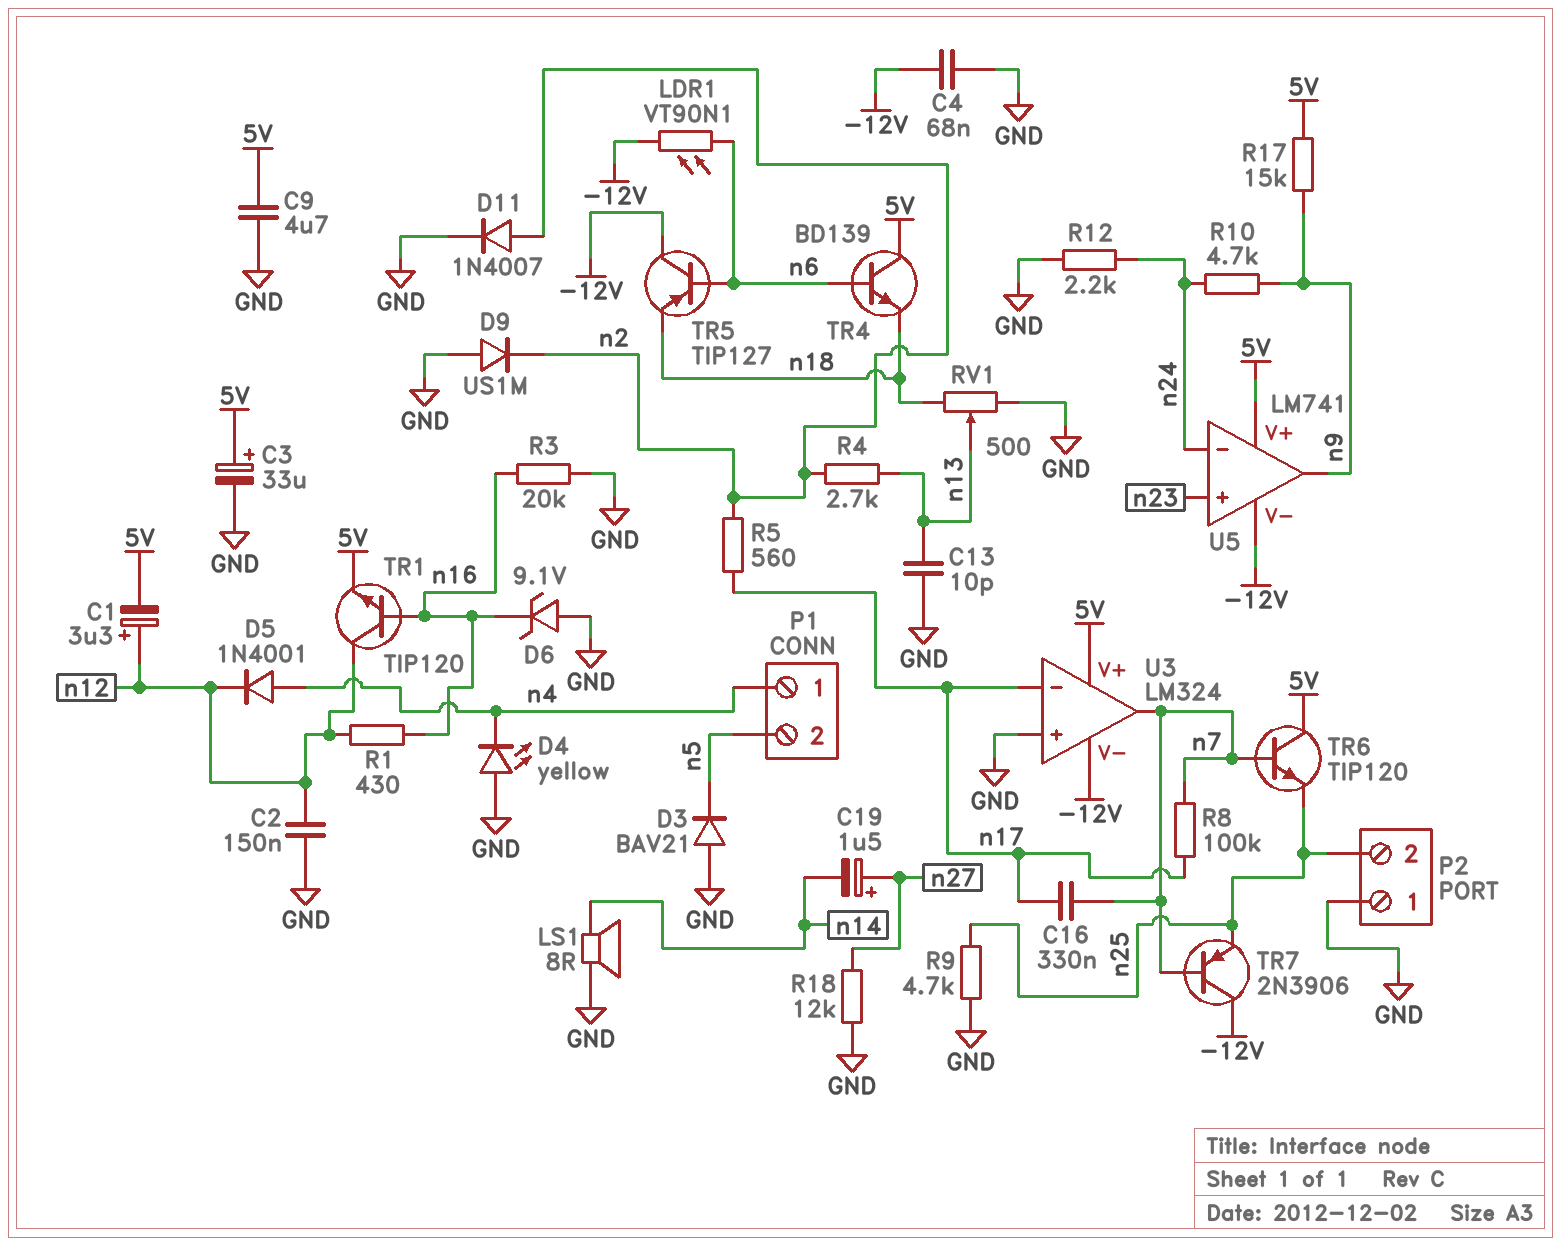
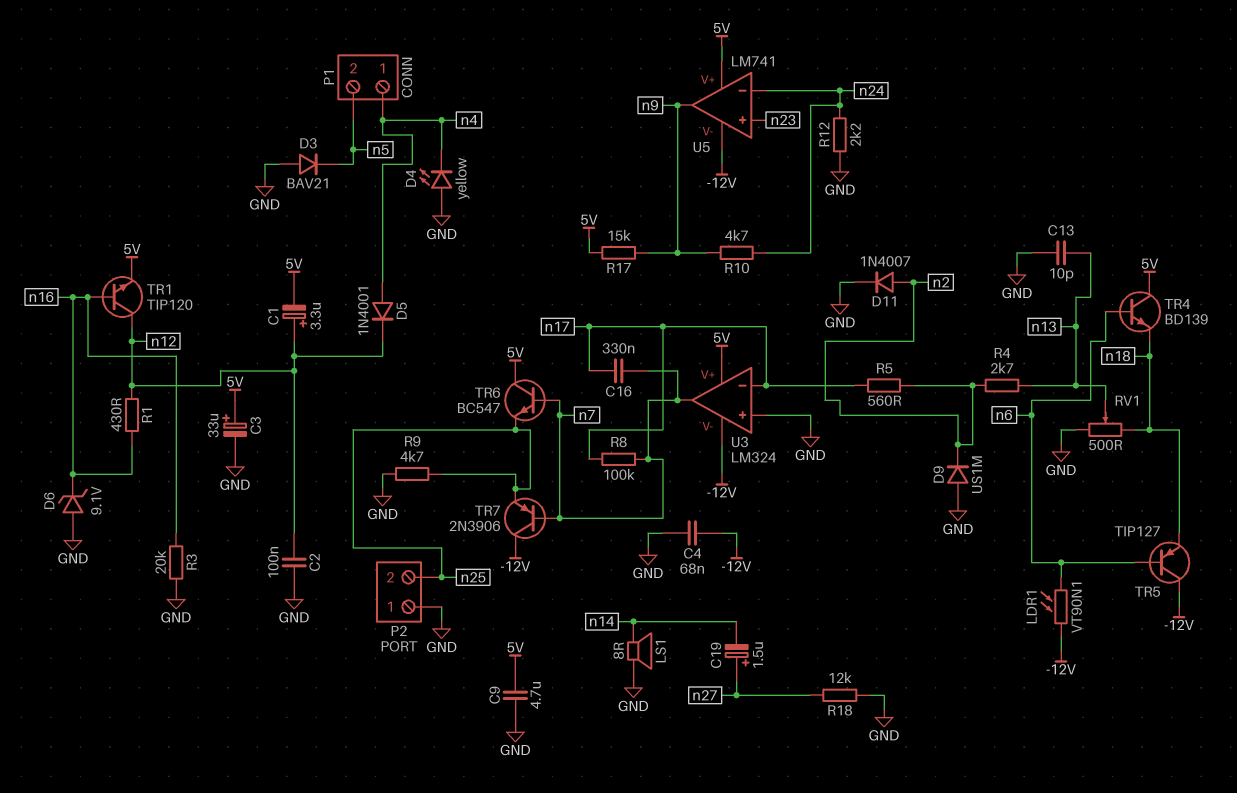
C2: 150nF (GND, n12) -> 100nF (GND, n12)
TR6: NPN TIP120 (B n7, C 5V, E n25) -> NPN BC547 (B n7, C 5V, E n25)

